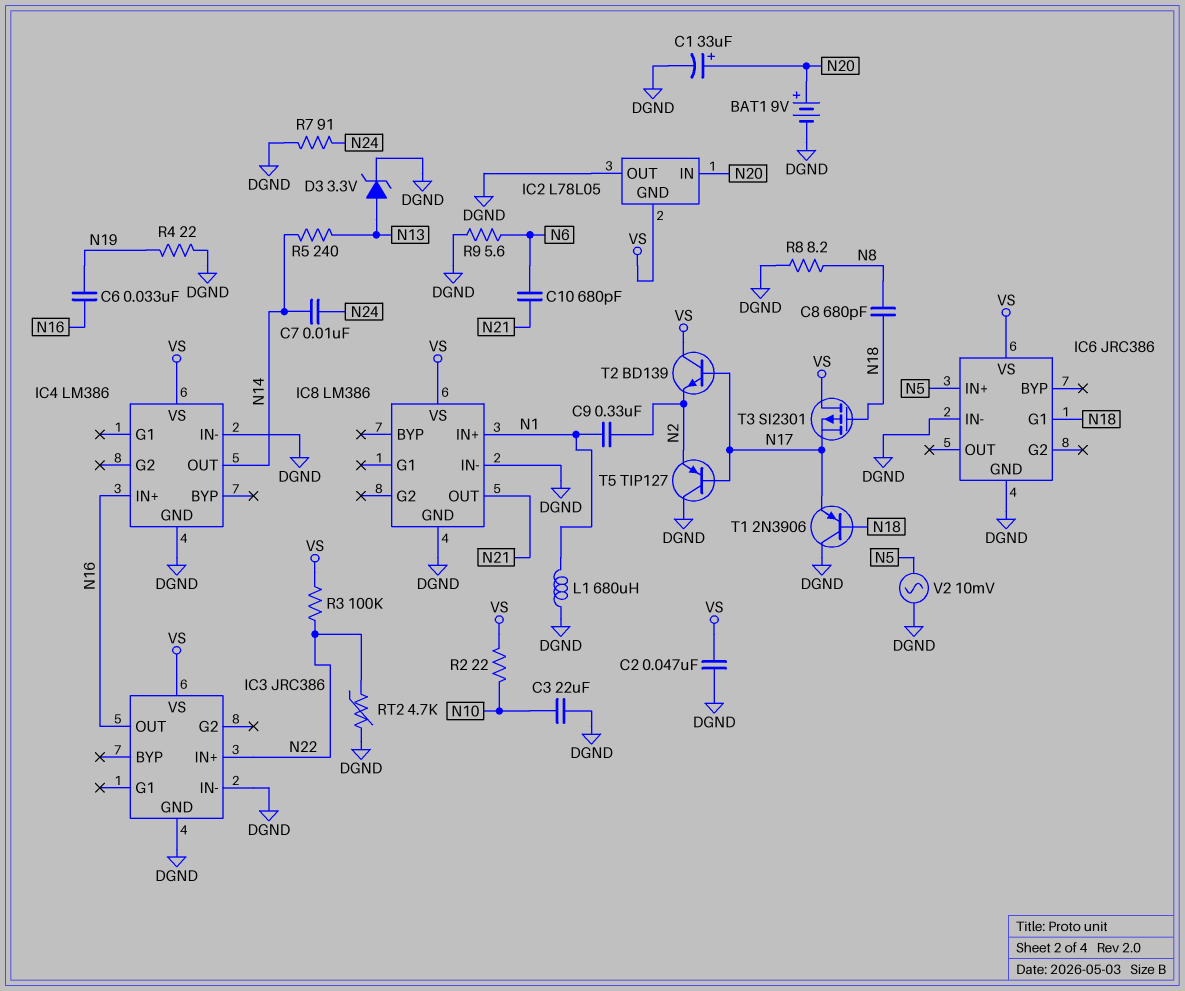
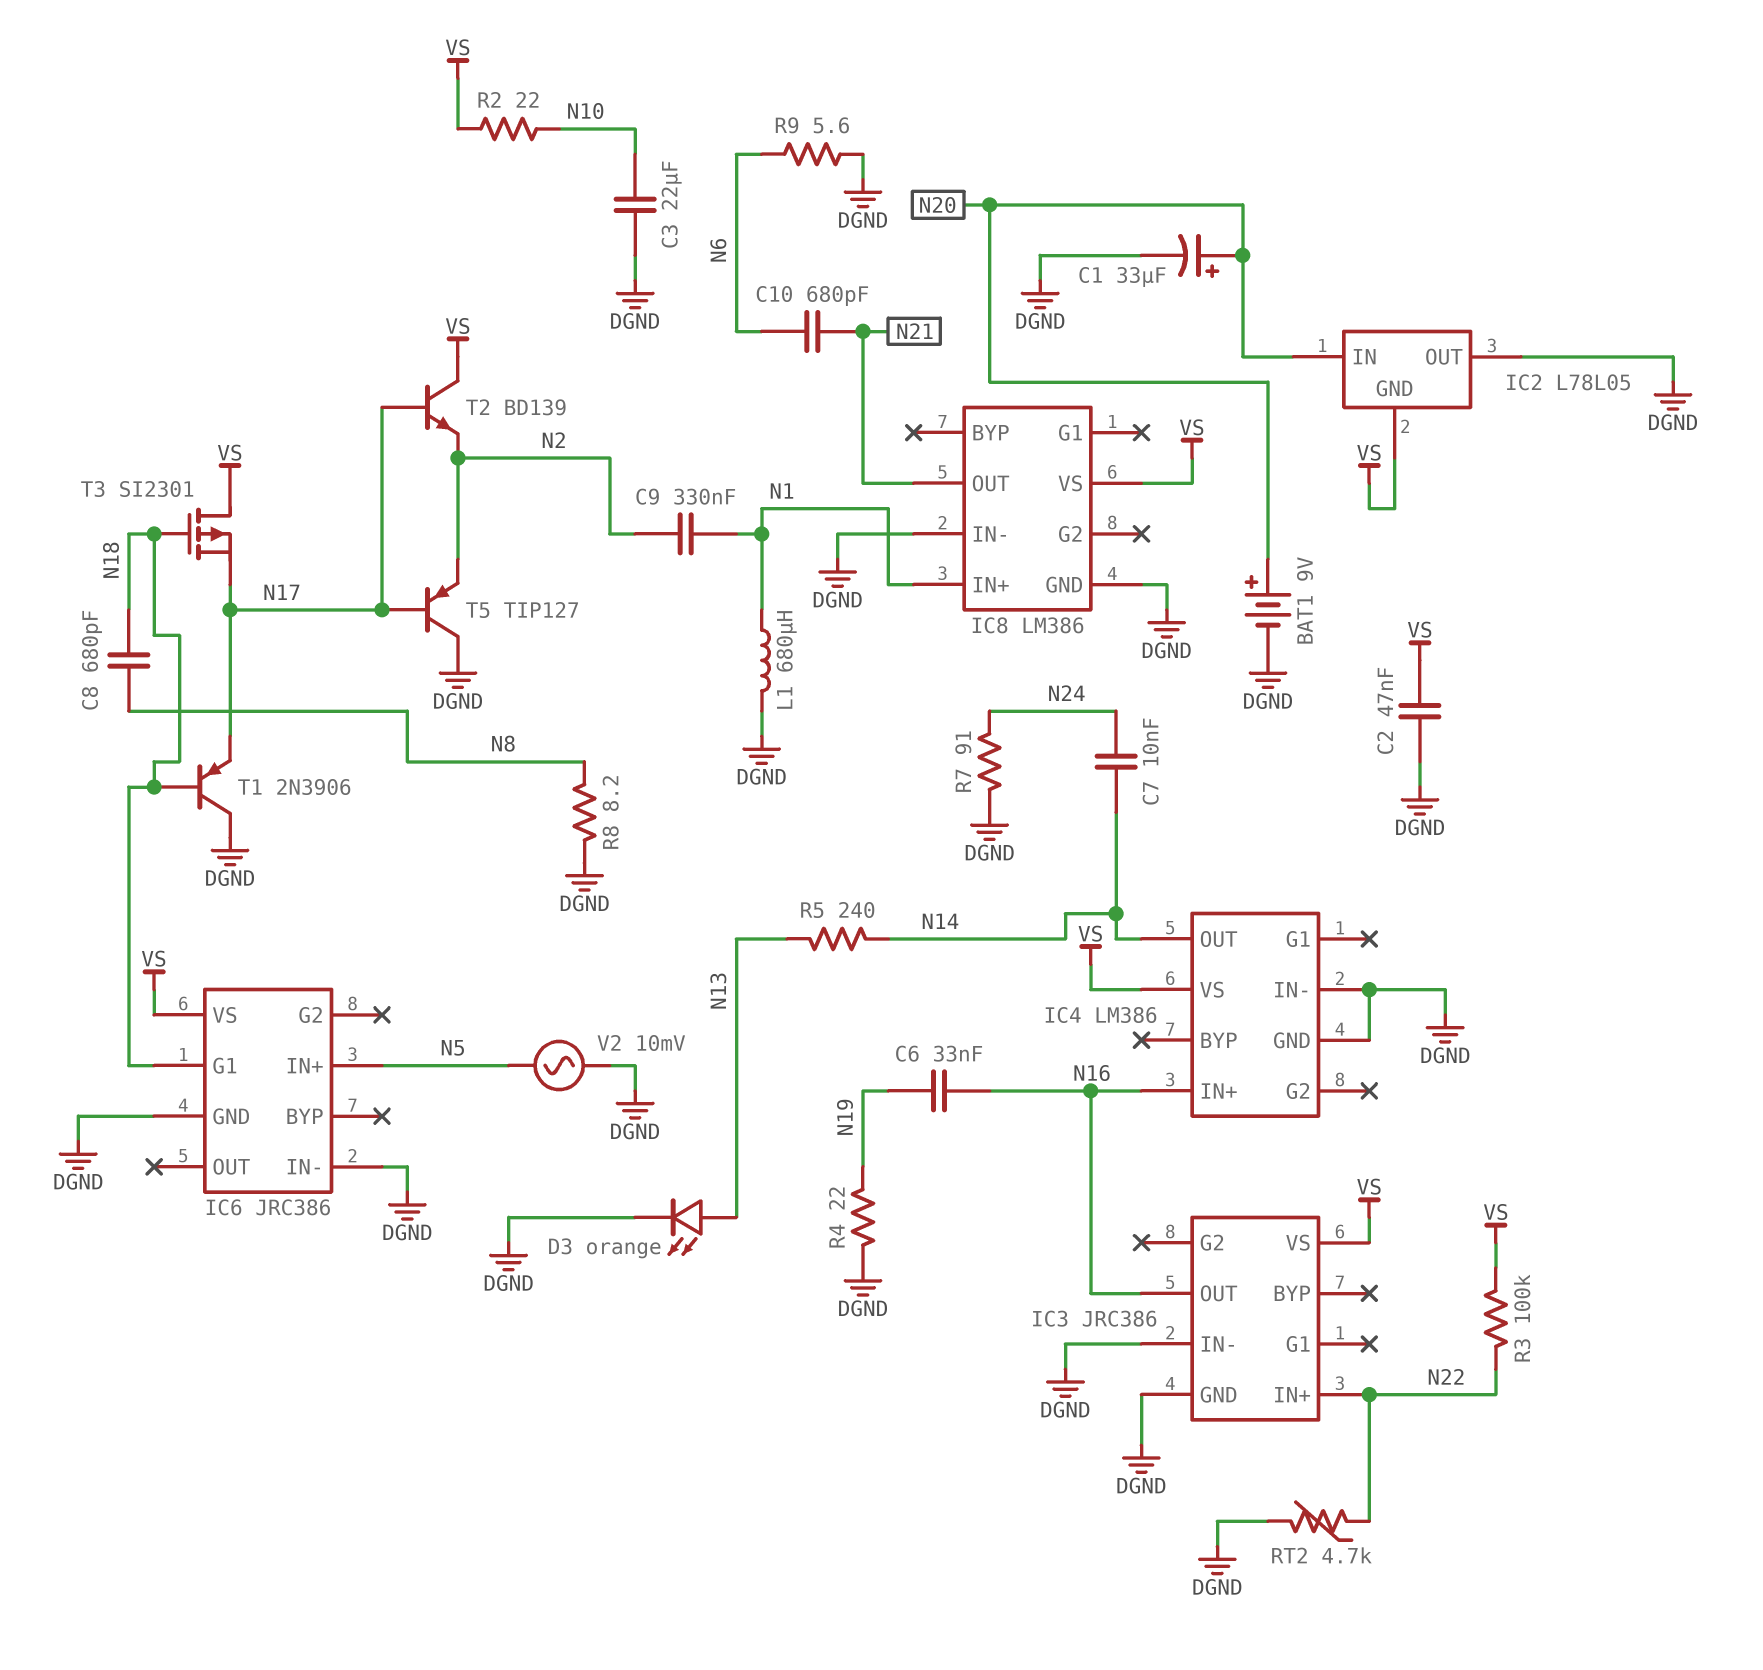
D3: zener 3.3V (A N13, K DGND) -> LED orange (A N13, K DGND)

